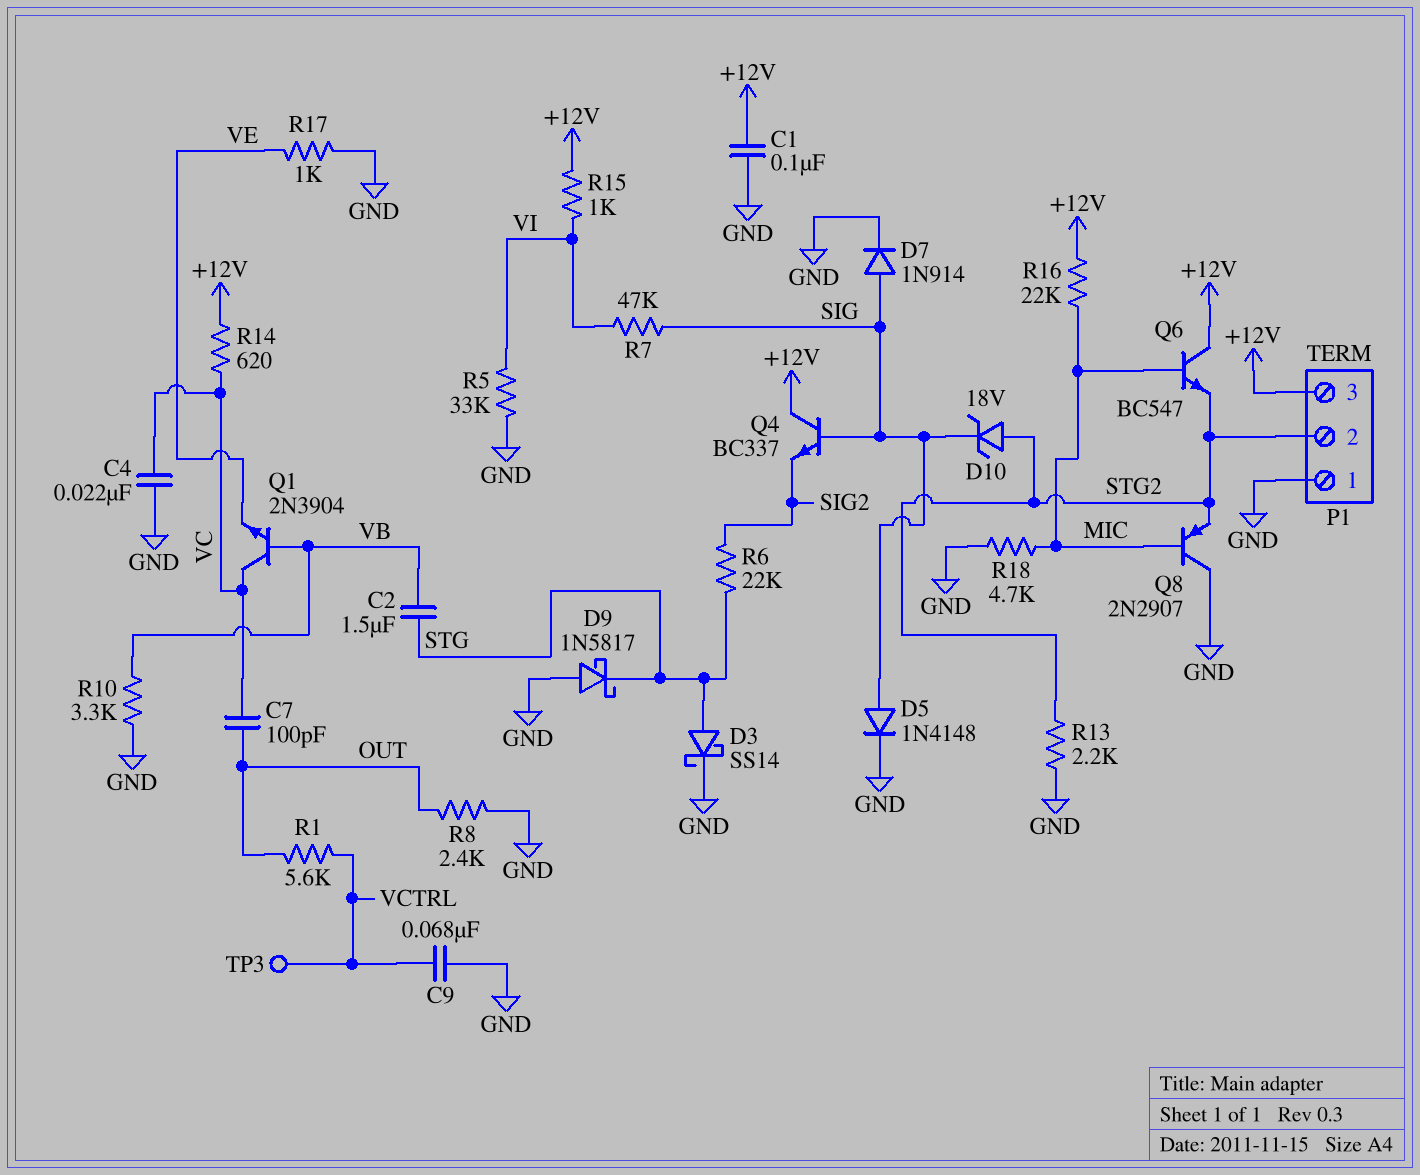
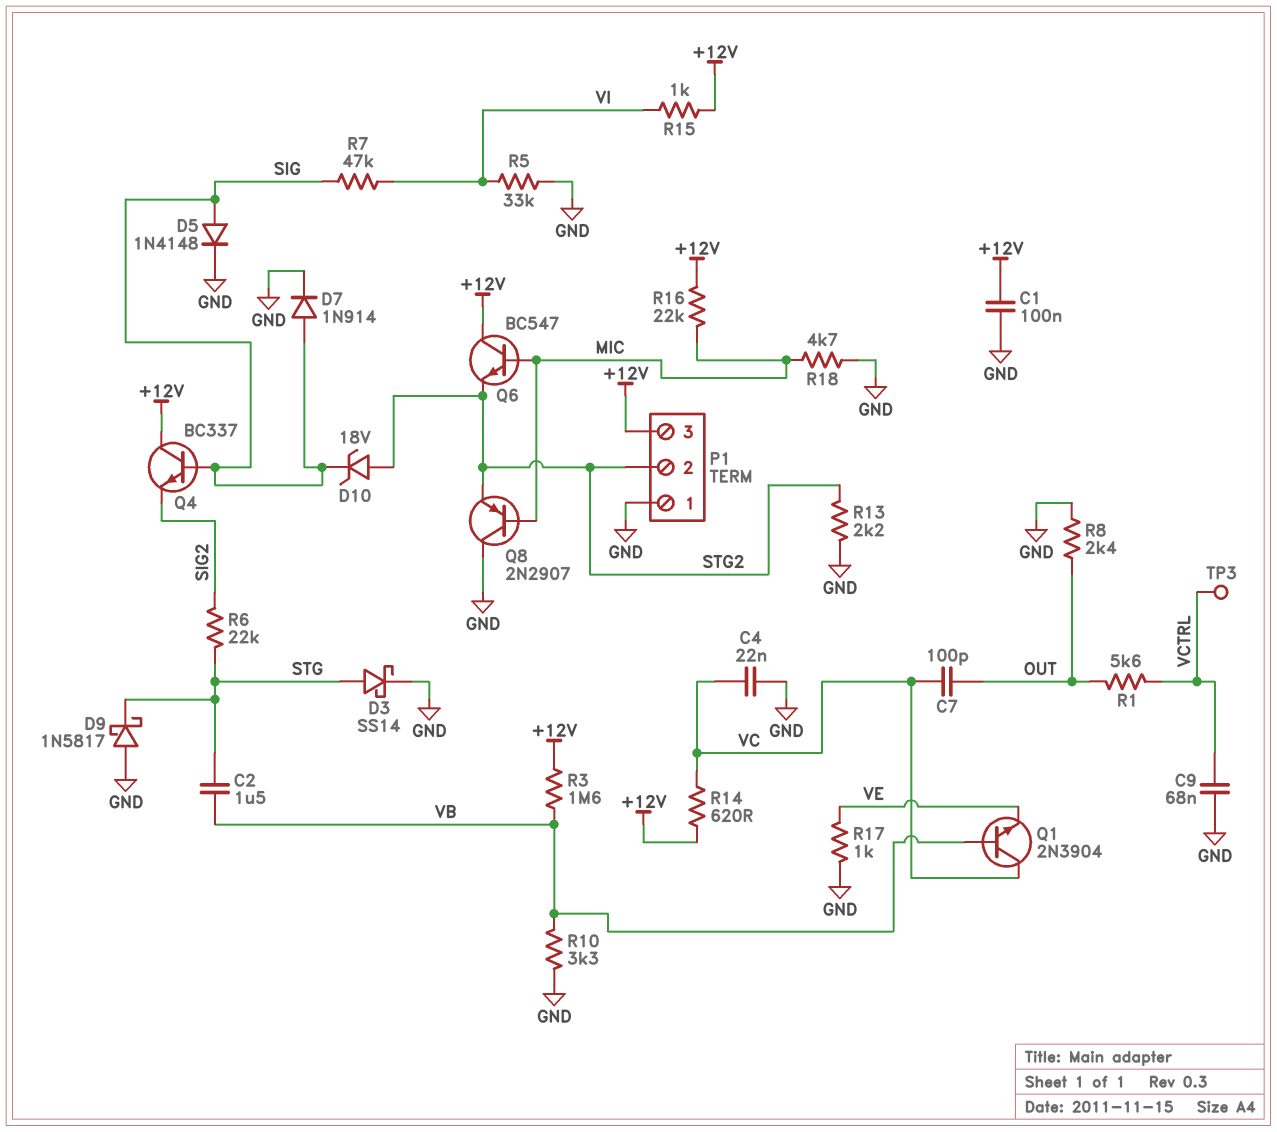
R3: none -> 1.6M (+12V, VB)

